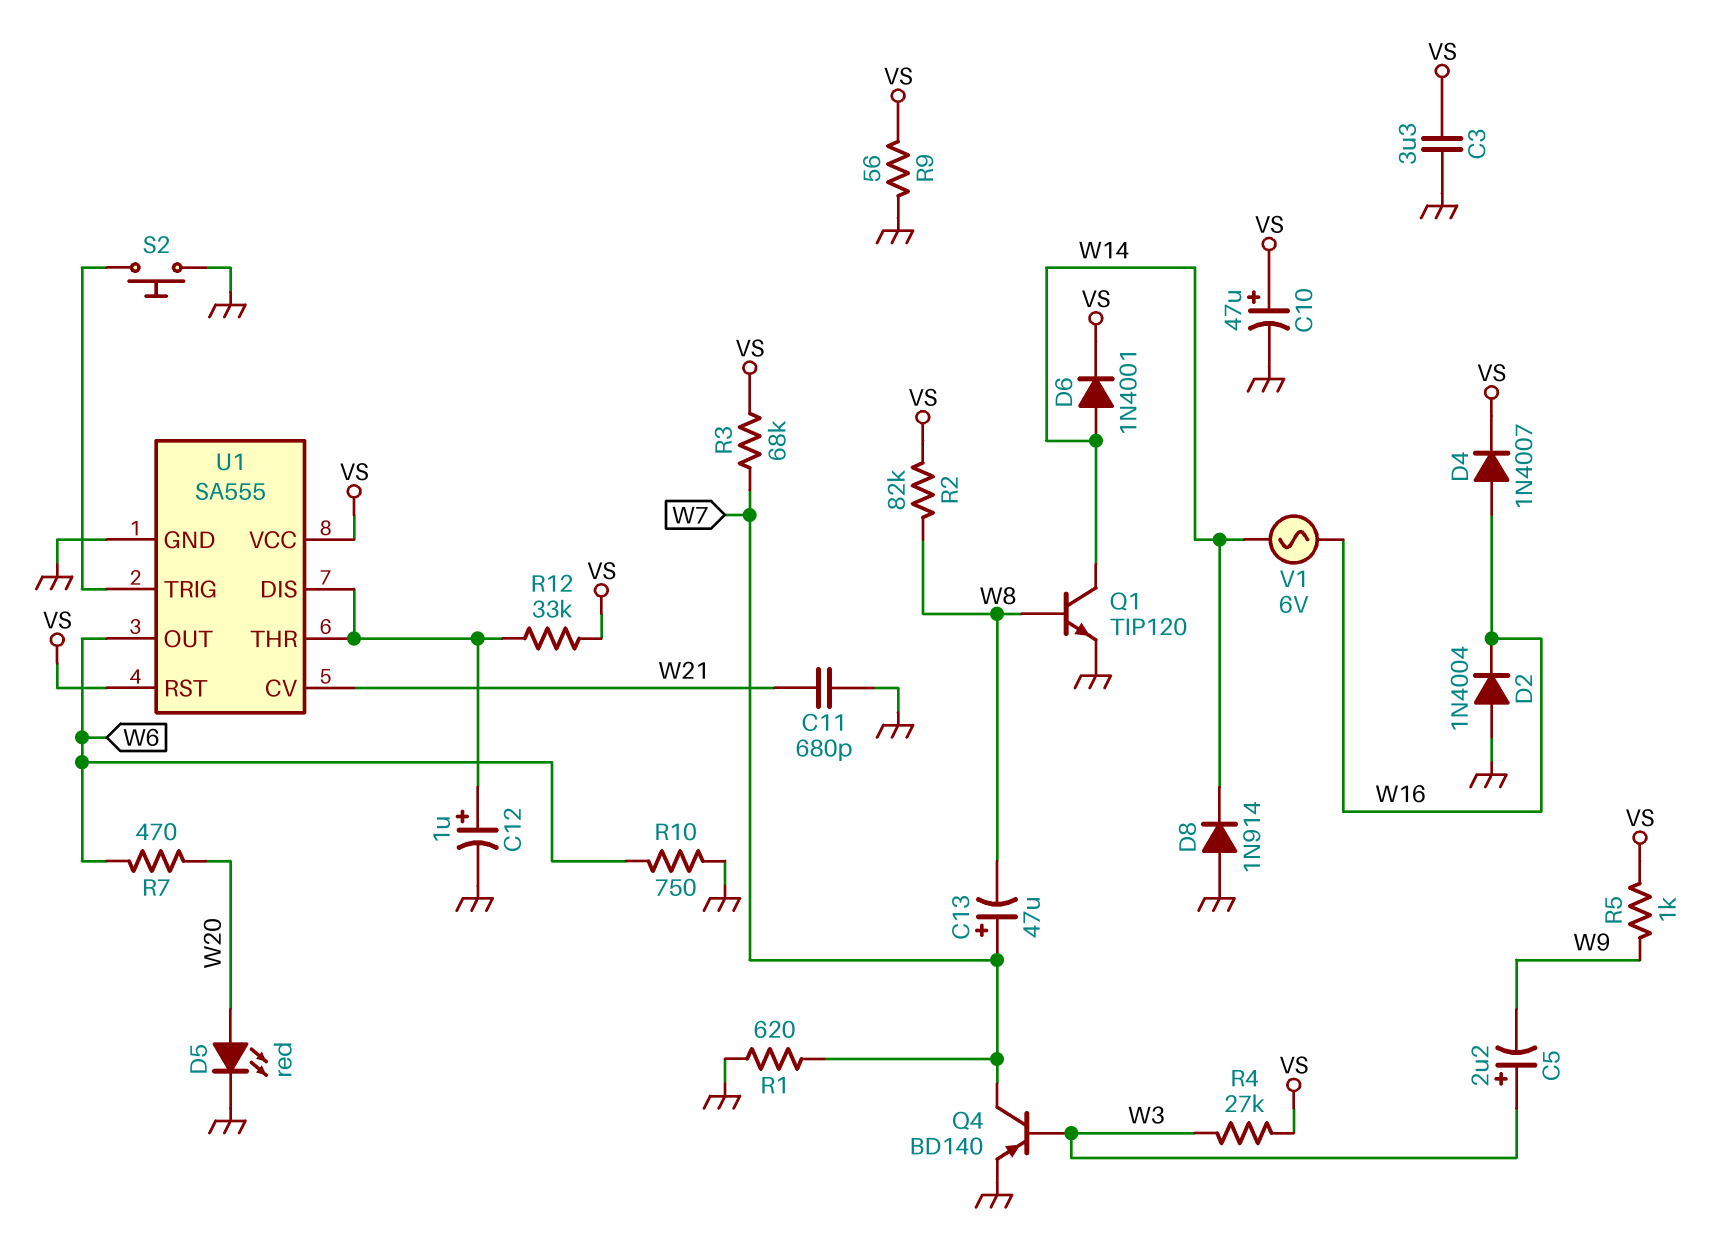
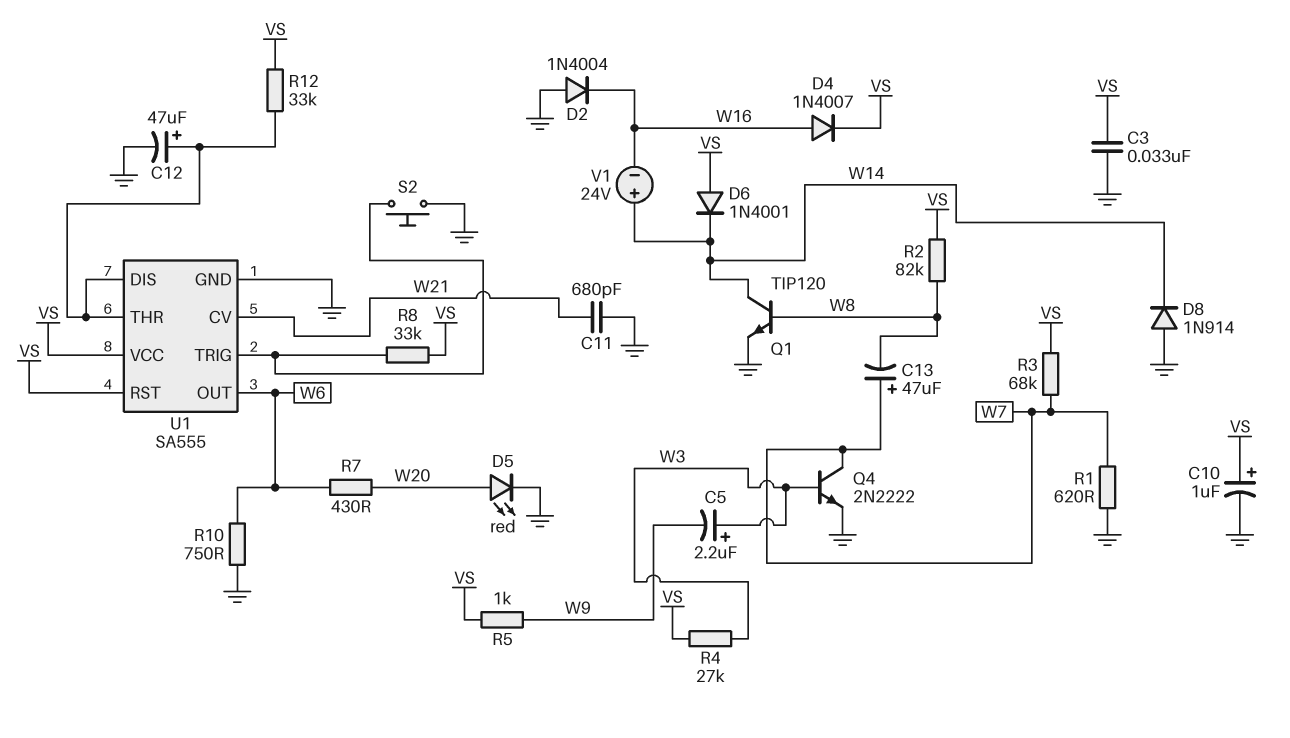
C3: 3.3uF (GND, VS) -> 33nF (GND, VS)
C10: 47uF (plus VS, minus GND) -> 1uF (plus VS, minus GND)
C12: 1uF (plus U1/DIS, minus GND) -> 47uF (plus U1/DIS, minus GND)
D6: diode 1N4001 (A W14, K VS) -> diode 1N4001 (A VS, K W14)
Q4: PNP BD140 (B W3, C W7, E GND) -> NPN 2N2222 (B W3, C W7, E GND)
R7: 470 (W6, W20) -> 430 (W6, W20)
R8: none -> 33k (U1/TRIG, VS)
R9: 56 (GND, VS) -> none
V1: AC 6V (W14, W16) -> 24V (plus W14, minus W16)

